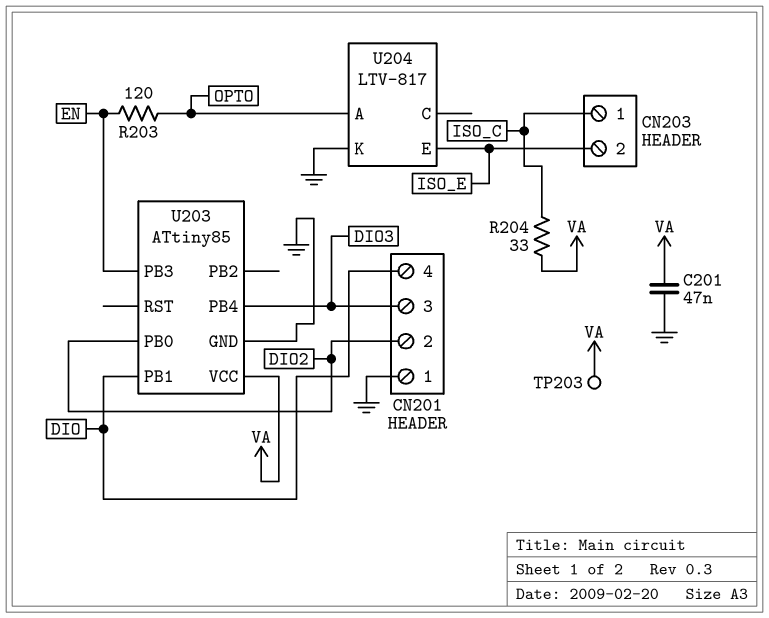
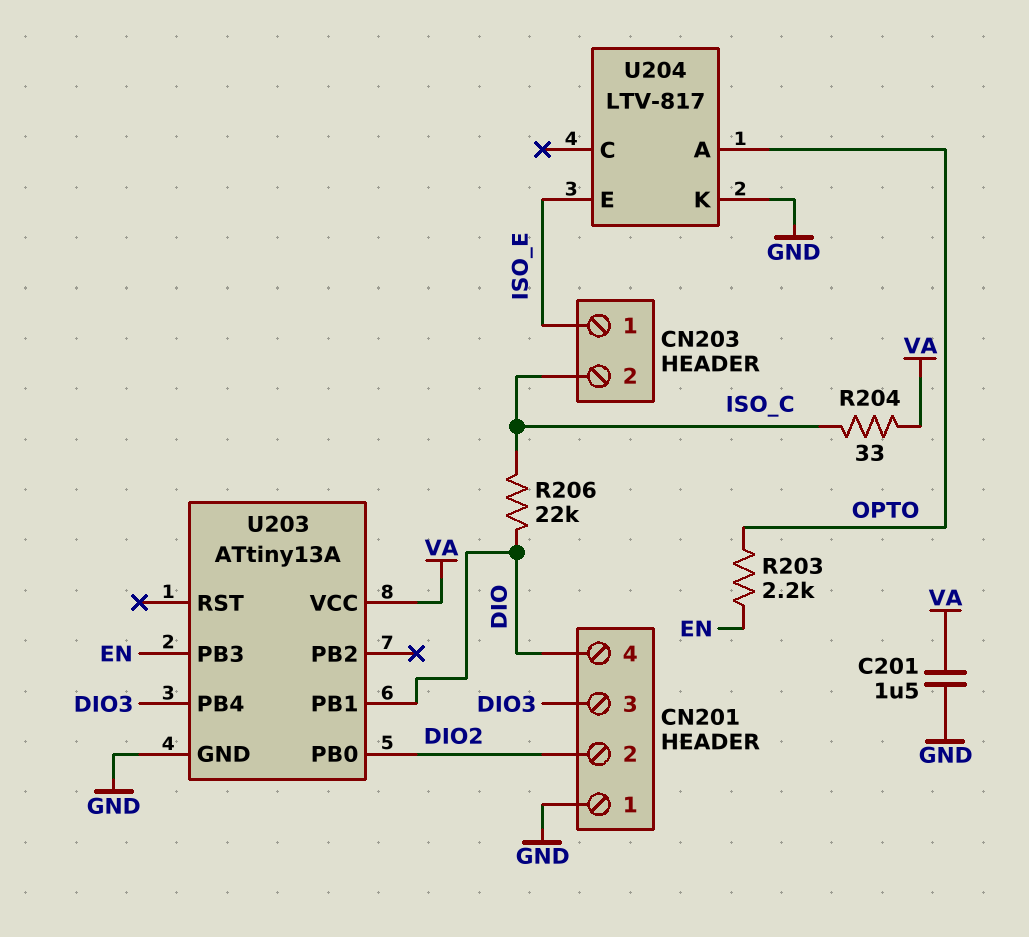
C201: 47nF (GND, VA) -> 1.5uF (GND, VA)
CN203 pin 1: ISO_C -> ISO_E
CN203 pin 2: ISO_E -> ISO_C
R203: 120 (EN, OPTO) -> 2.2k (EN, OPTO)
R206: none -> 22k (DIO, ISO_C)
TP203: test point (VA) -> none
U203: ATtiny85 -> ATtiny13A

